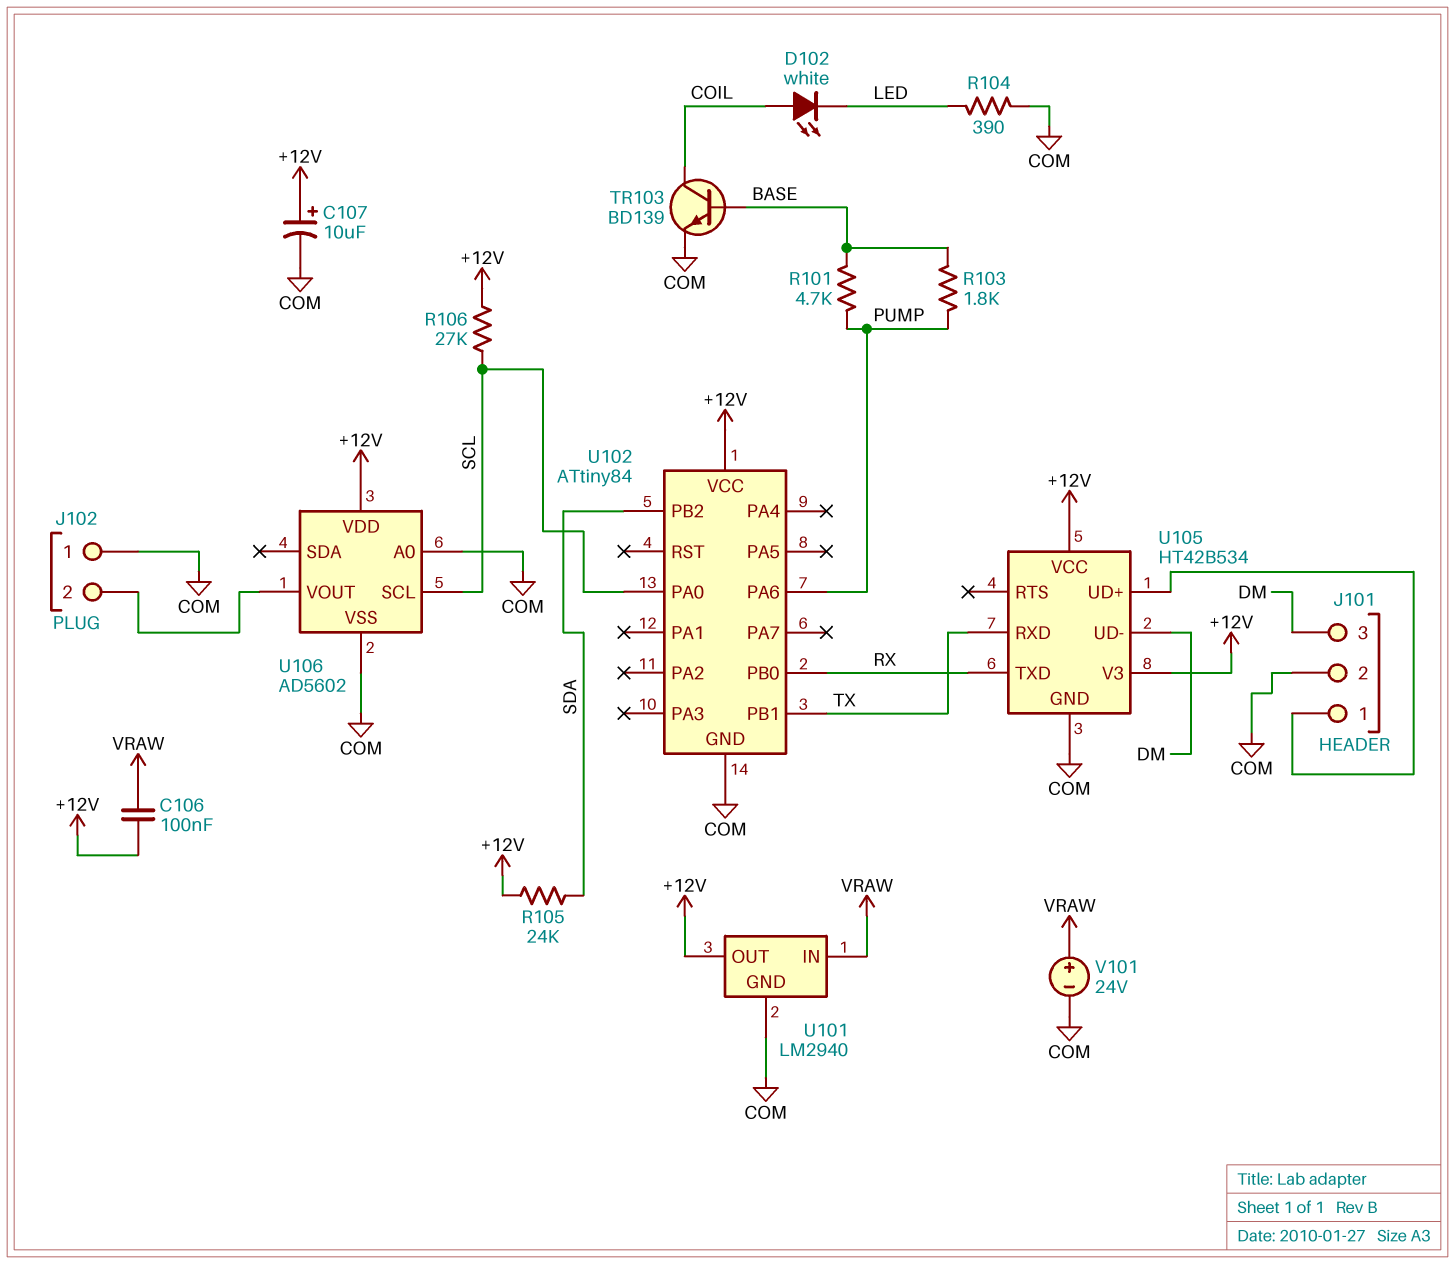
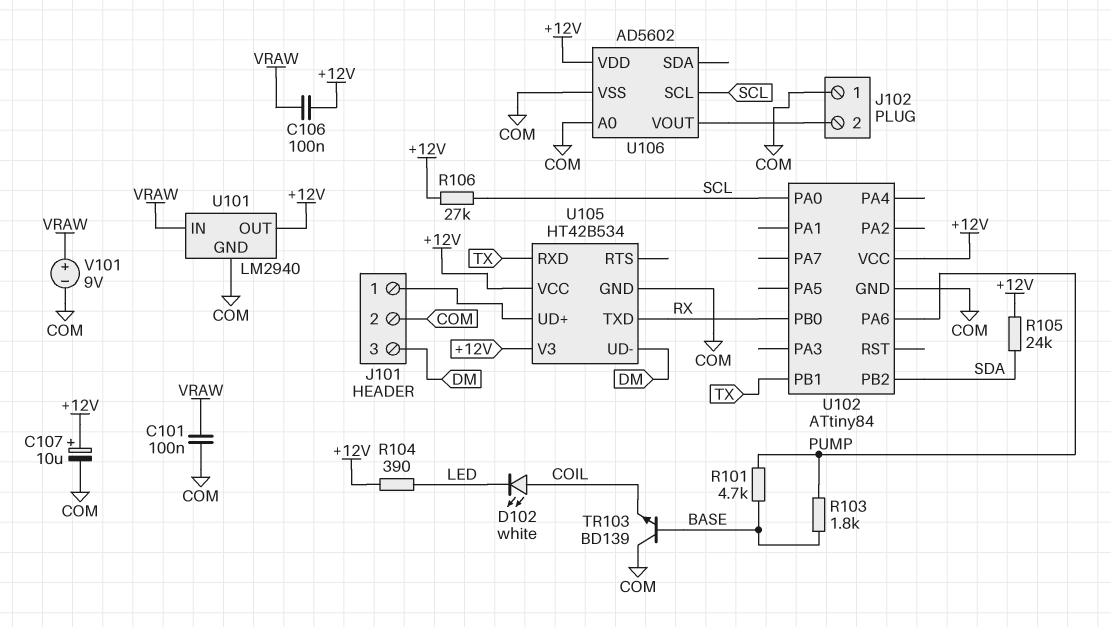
C101: none -> 100nF (COM, VRAW)
R104: 390 (COM, LED) -> 390 (+12V, LED)
TR103: NPN BD139 (B BASE, C COIL, E COM) -> NPN BD139 (B BASE, C COM, E COIL)
V101: 24V (plus VRAW, minus COM) -> 9V (plus VRAW, minus COM)

